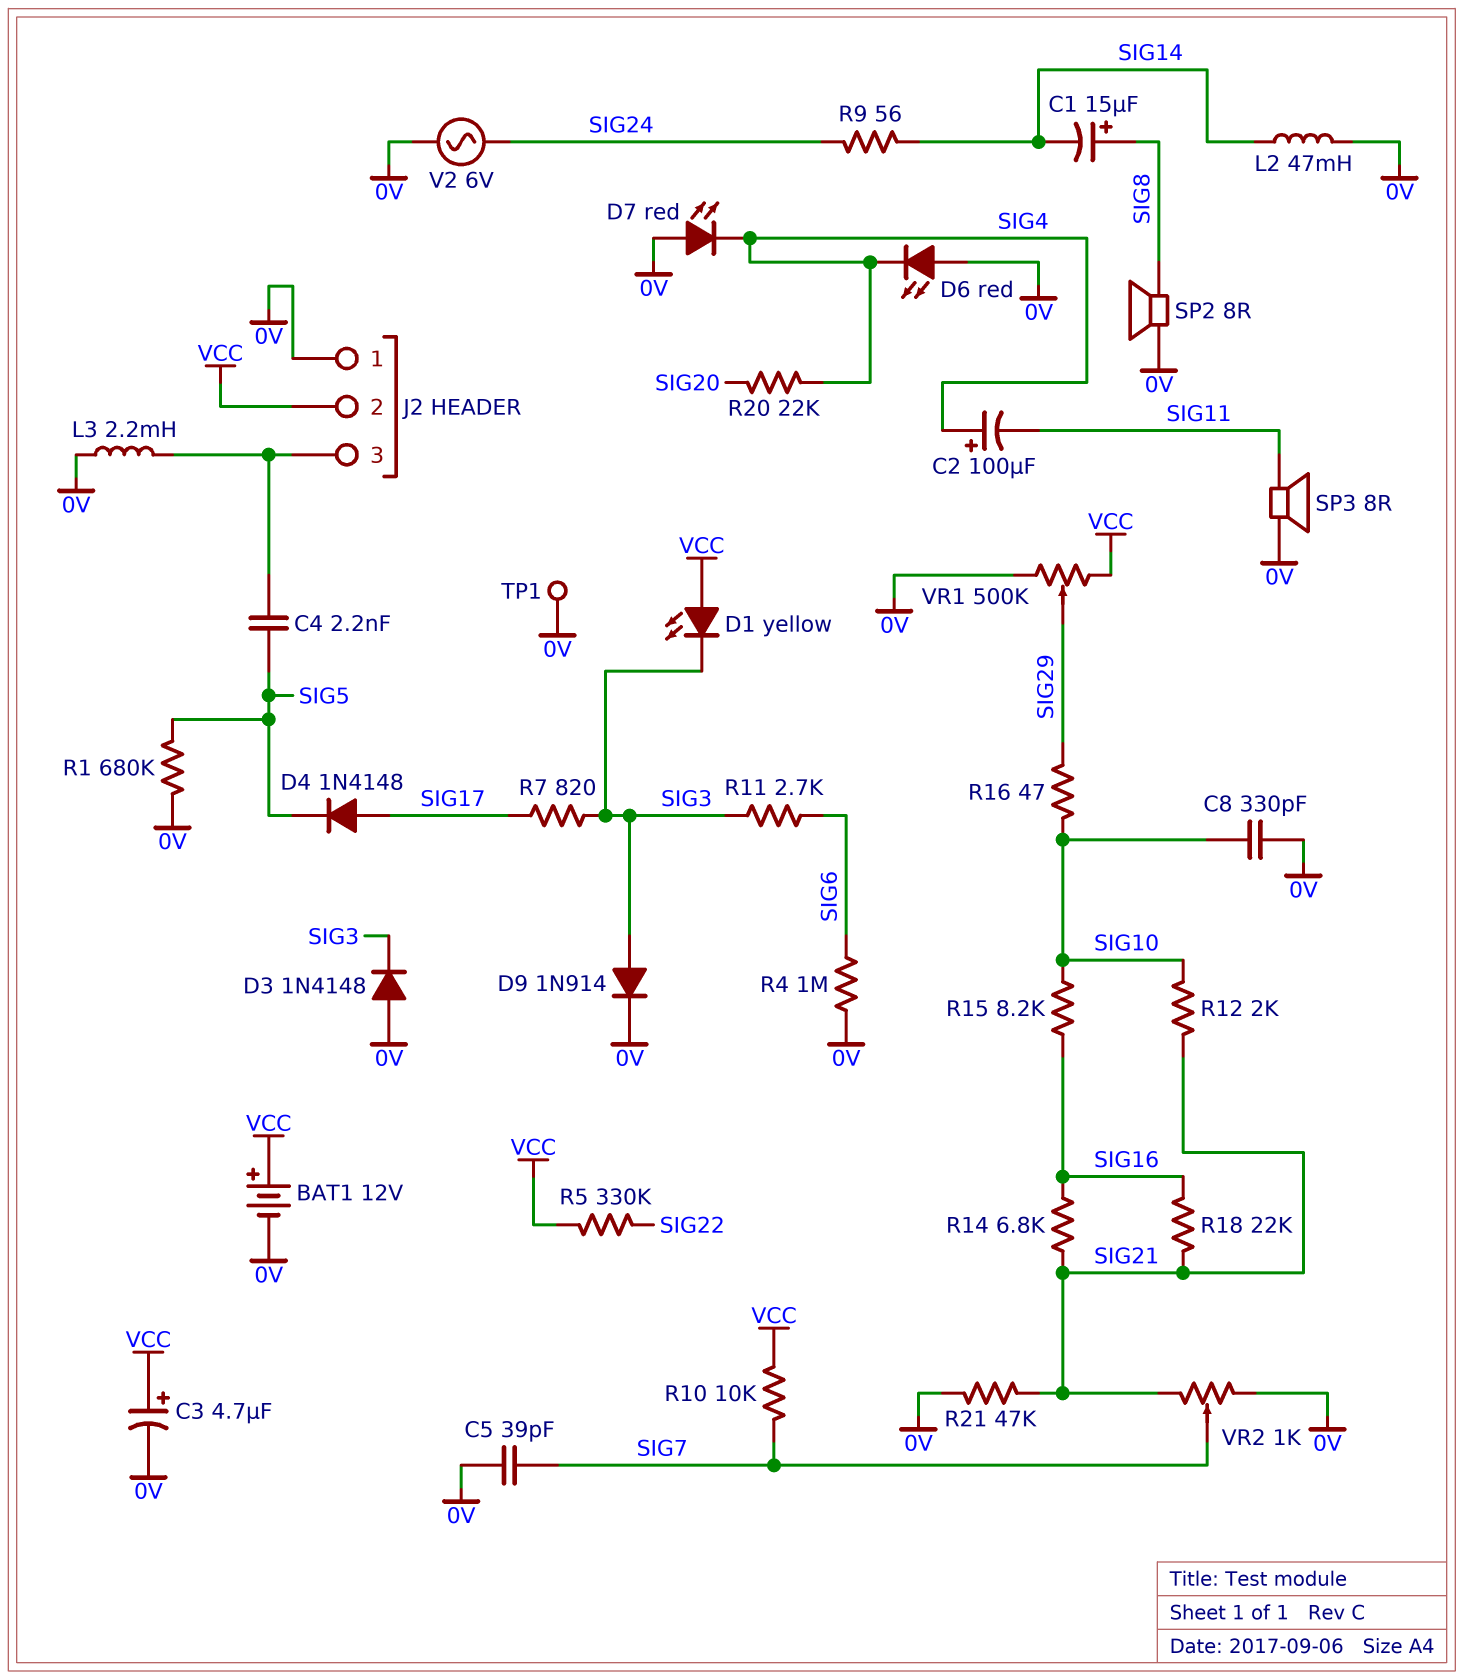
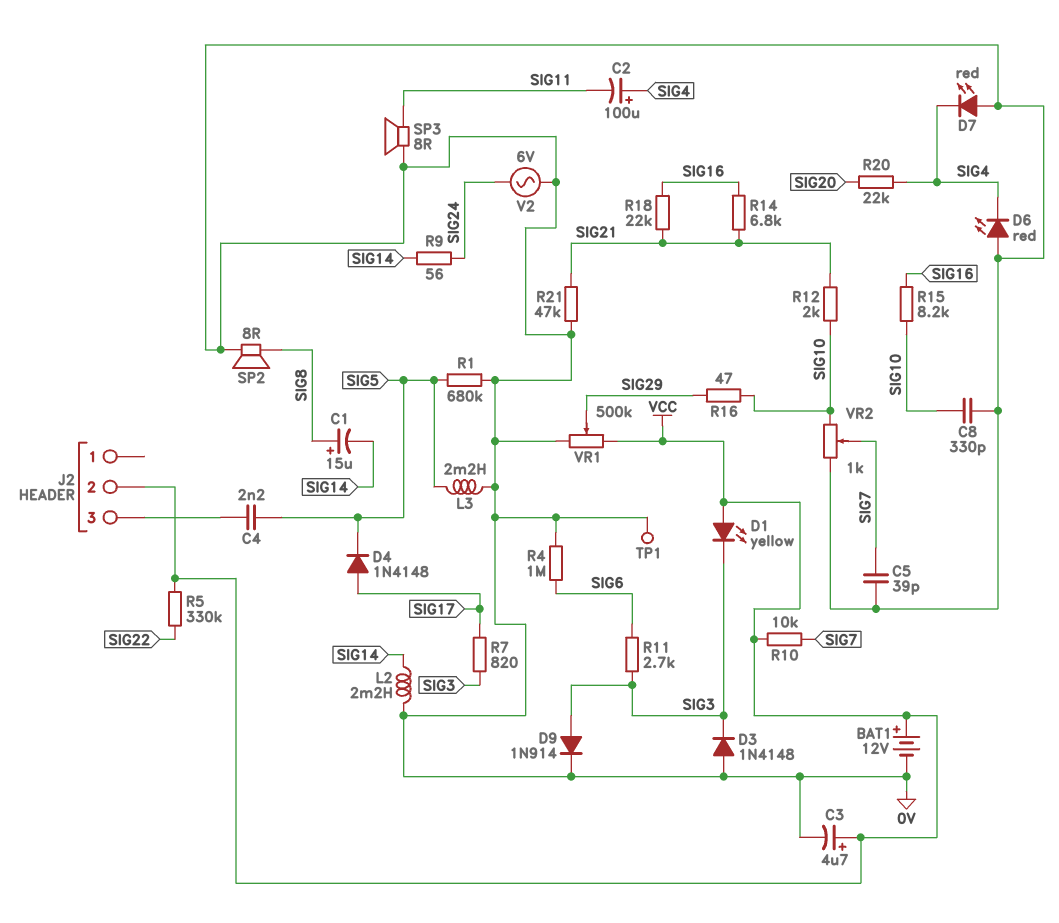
J2 pin 1: 0V -> none
L2: 47mH (0V, SIG14) -> 2.2mH (0V, SIG14)
L3: 2.2mH (0V, J2/3) -> 2.2mH (0V, SIG5)
VR2: 1k (0V, SIG21, wiper SIG7) -> 1k (0V, SIG10, wiper SIG7)

